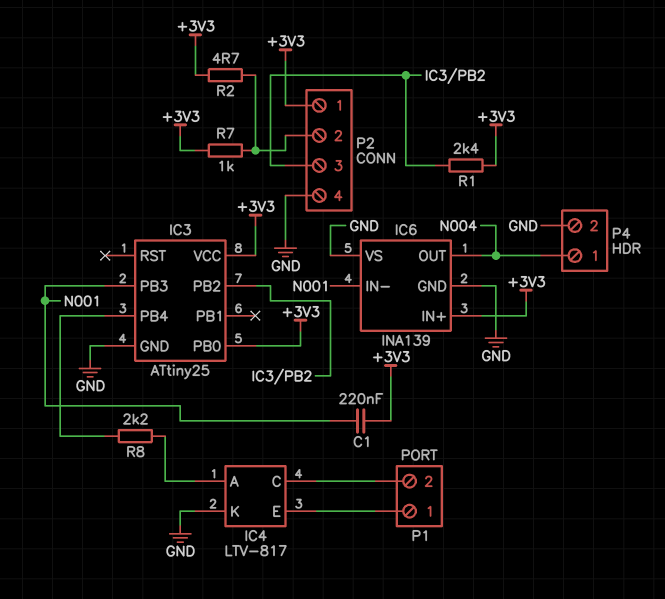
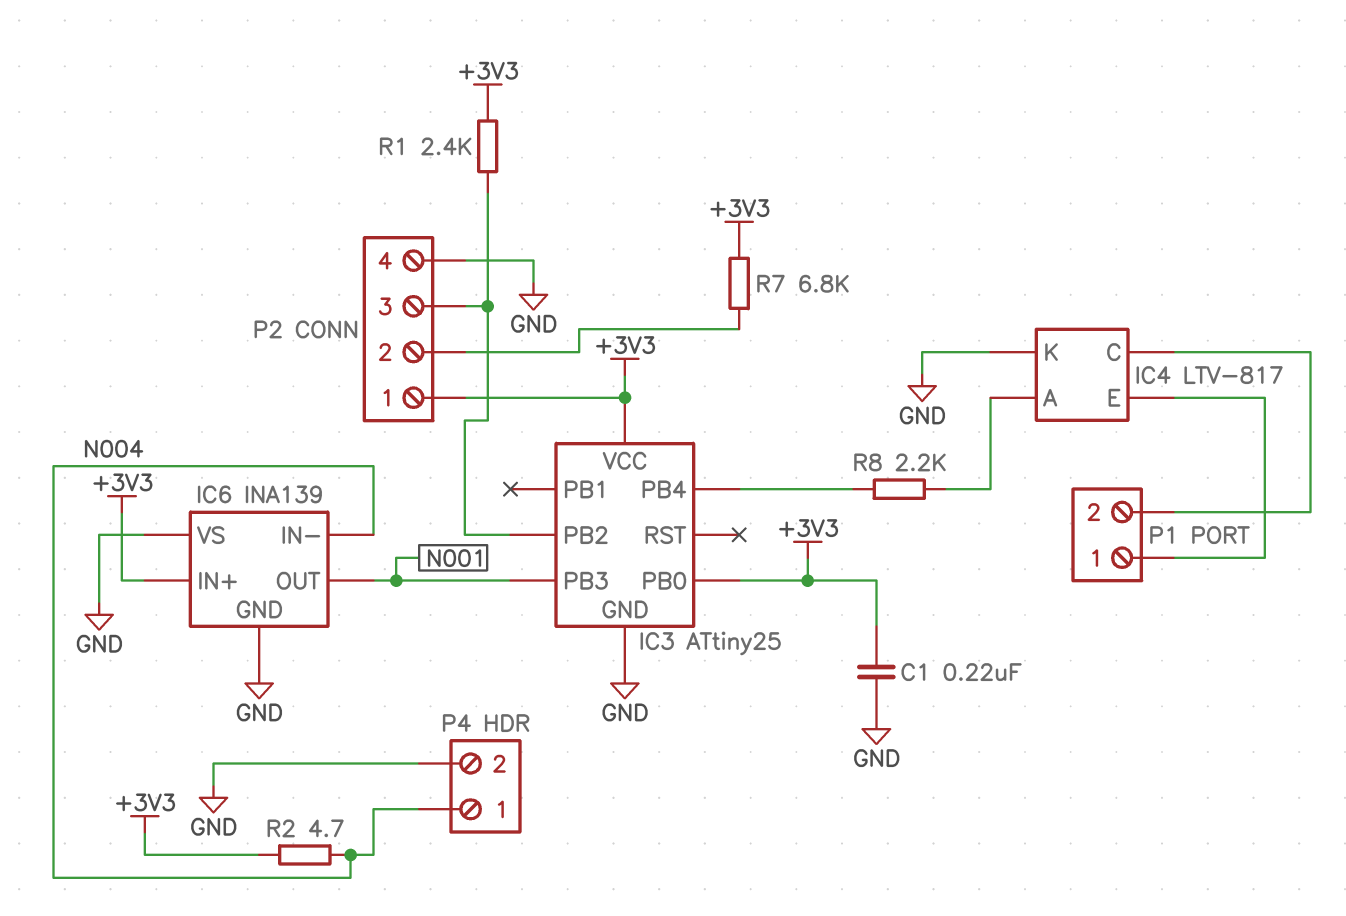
C1: 220nF (+3V3, N001) -> 220nF (+3V3, GND)
IC6 pin IN-: N001 -> N004
IC6 pin OUT: N004 -> N001
R2: 4.7 (+3V3, P2/2) -> 4.7 (+3V3, N004)
R7: 1k (+3V3, P2/2) -> 6.8k (+3V3, P2/2)

